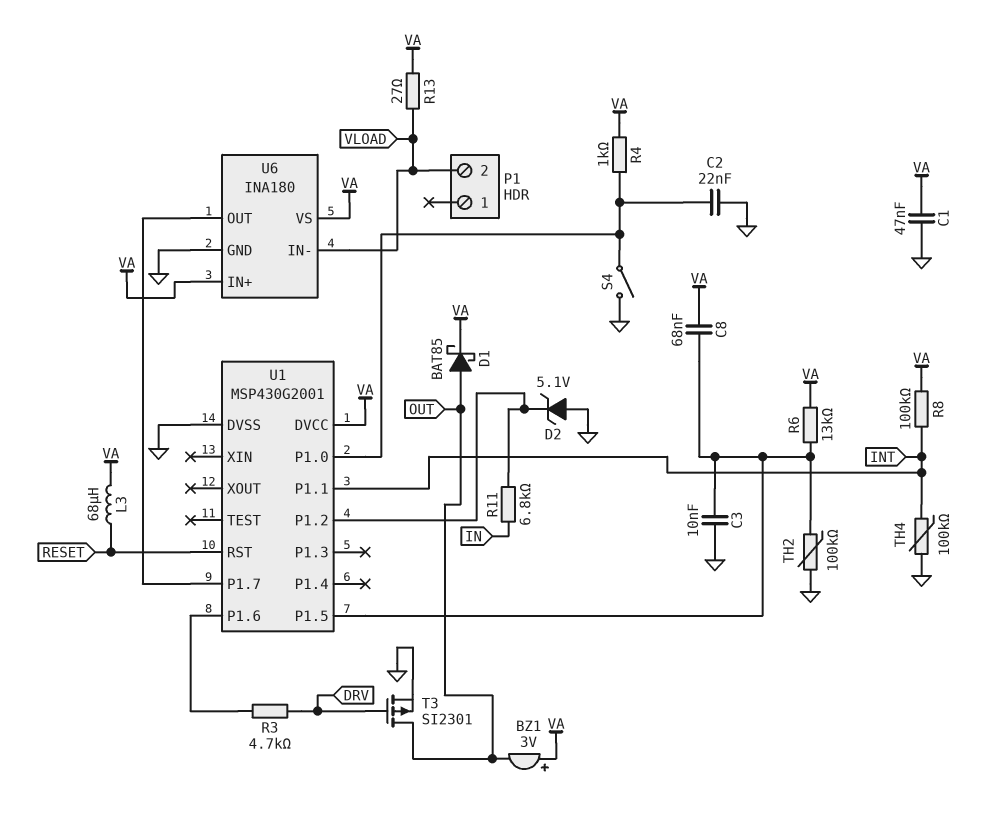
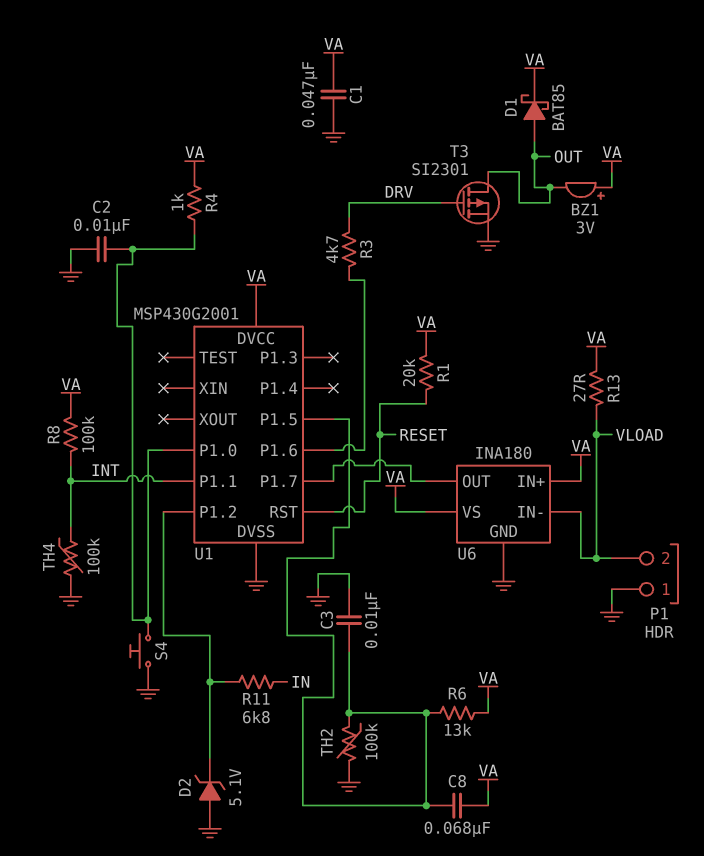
C2: 22nF (GND, U1/P1.0) -> 10nF (GND, U1/P1.0)
L3: 68uH (RESET, VA) -> none
P1 pin 1: none -> GND
R1: none -> 20k (RESET, VA)
S4: switch (GND, U1/P1.0) -> button (GND, U1/P1.0)

